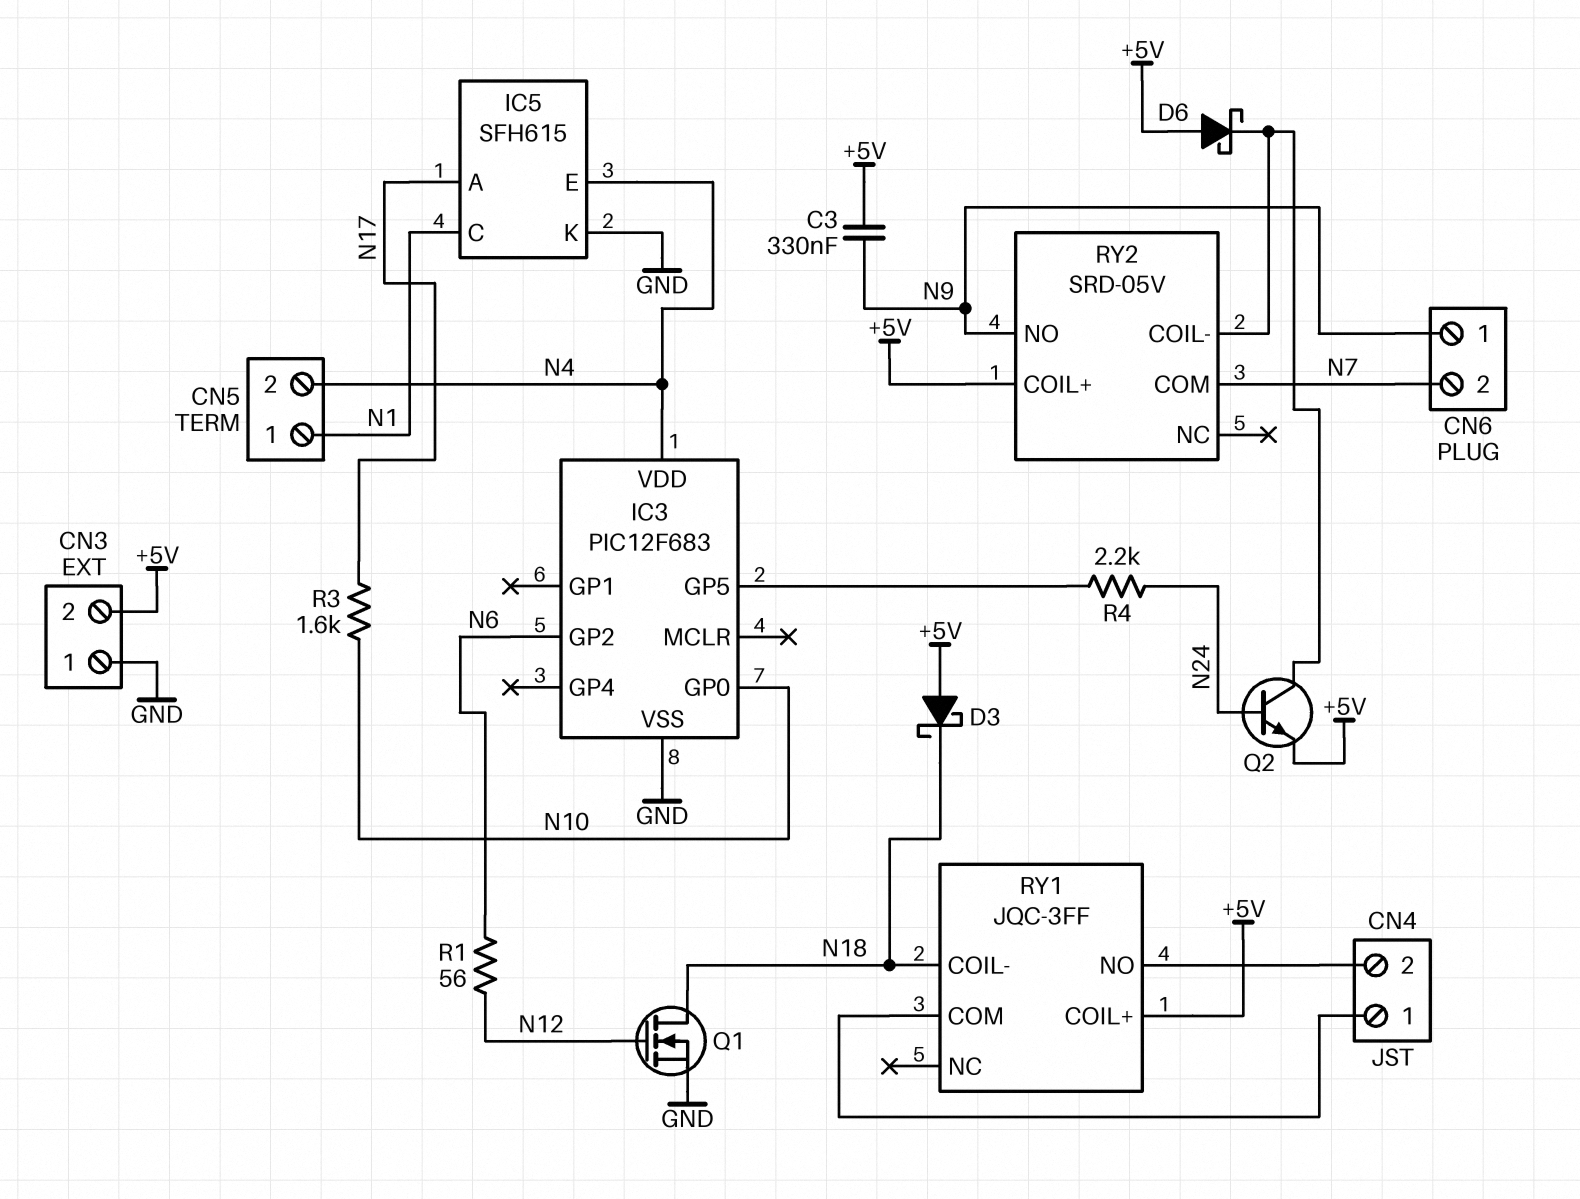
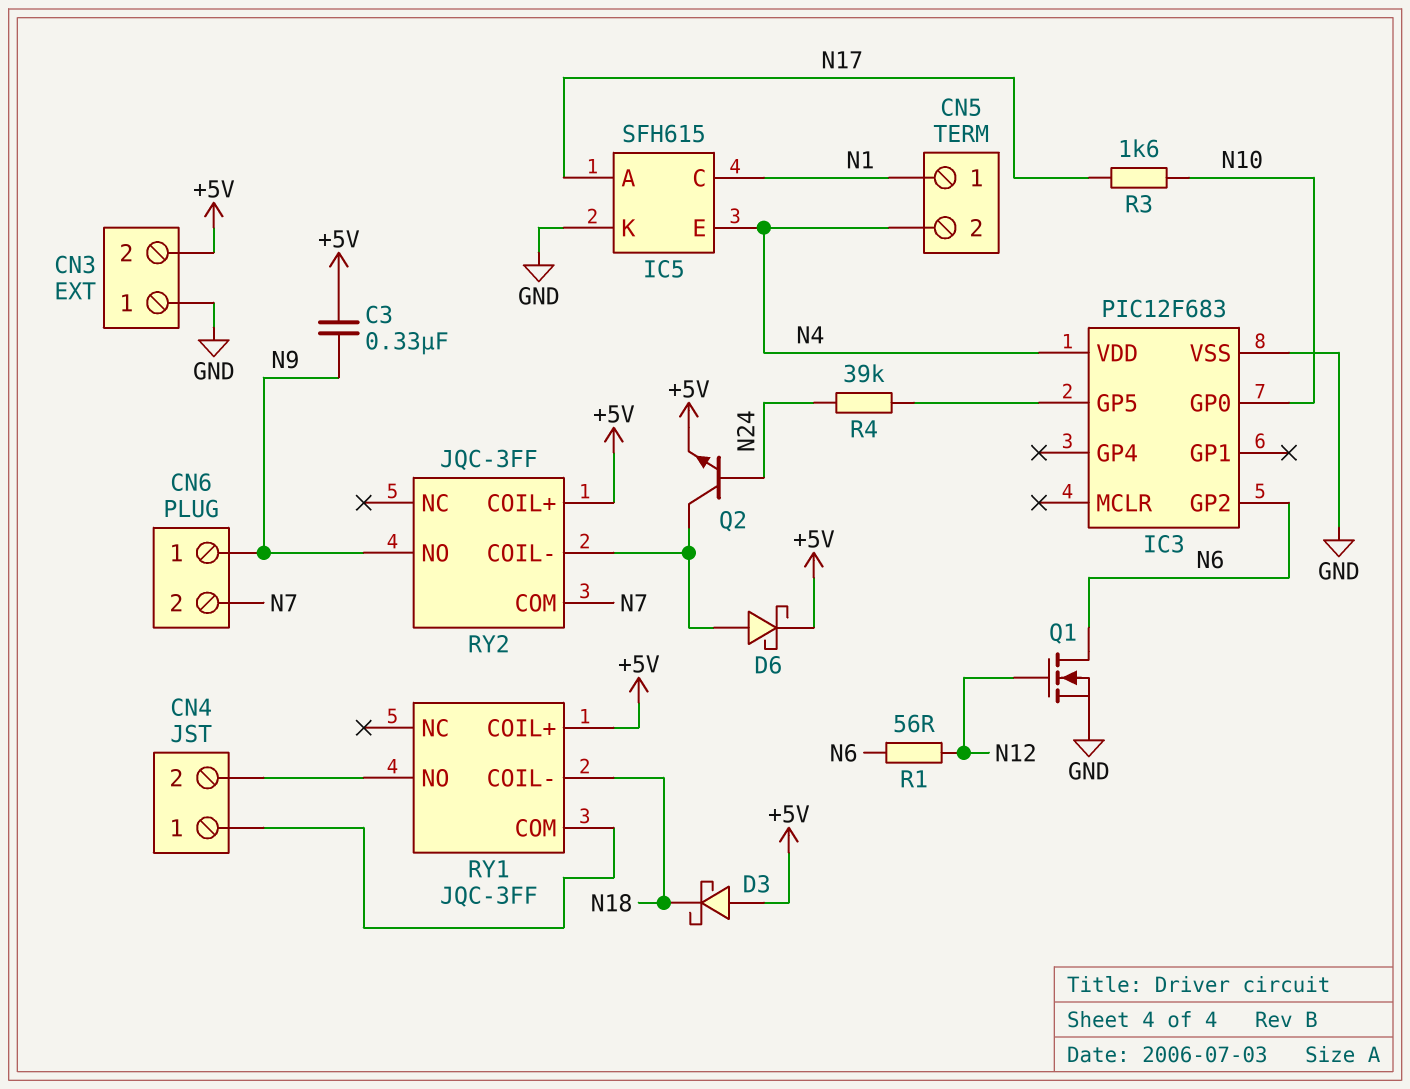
D6: schottky (A +5V, K RY2/COIL-) -> schottky (A RY2/COIL-, K +5V)
Q1: NMOS (G N12, D N18, S GND) -> NMOS (G N12, D N6, S GND)
R4: 2.2k (IC3/GP5, N24) -> 39k (IC3/GP5, N24)
RY2: SRD-05V -> JQC-3FF

